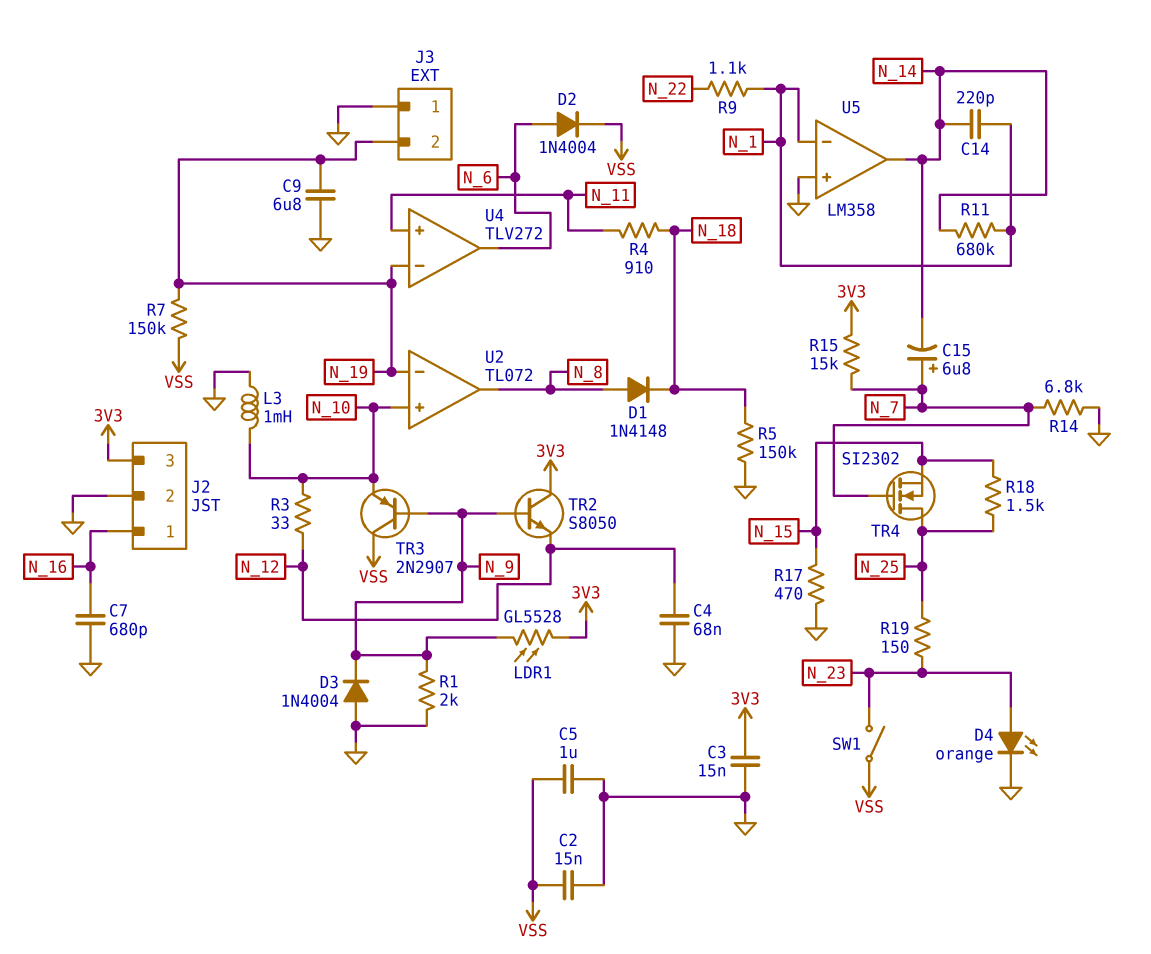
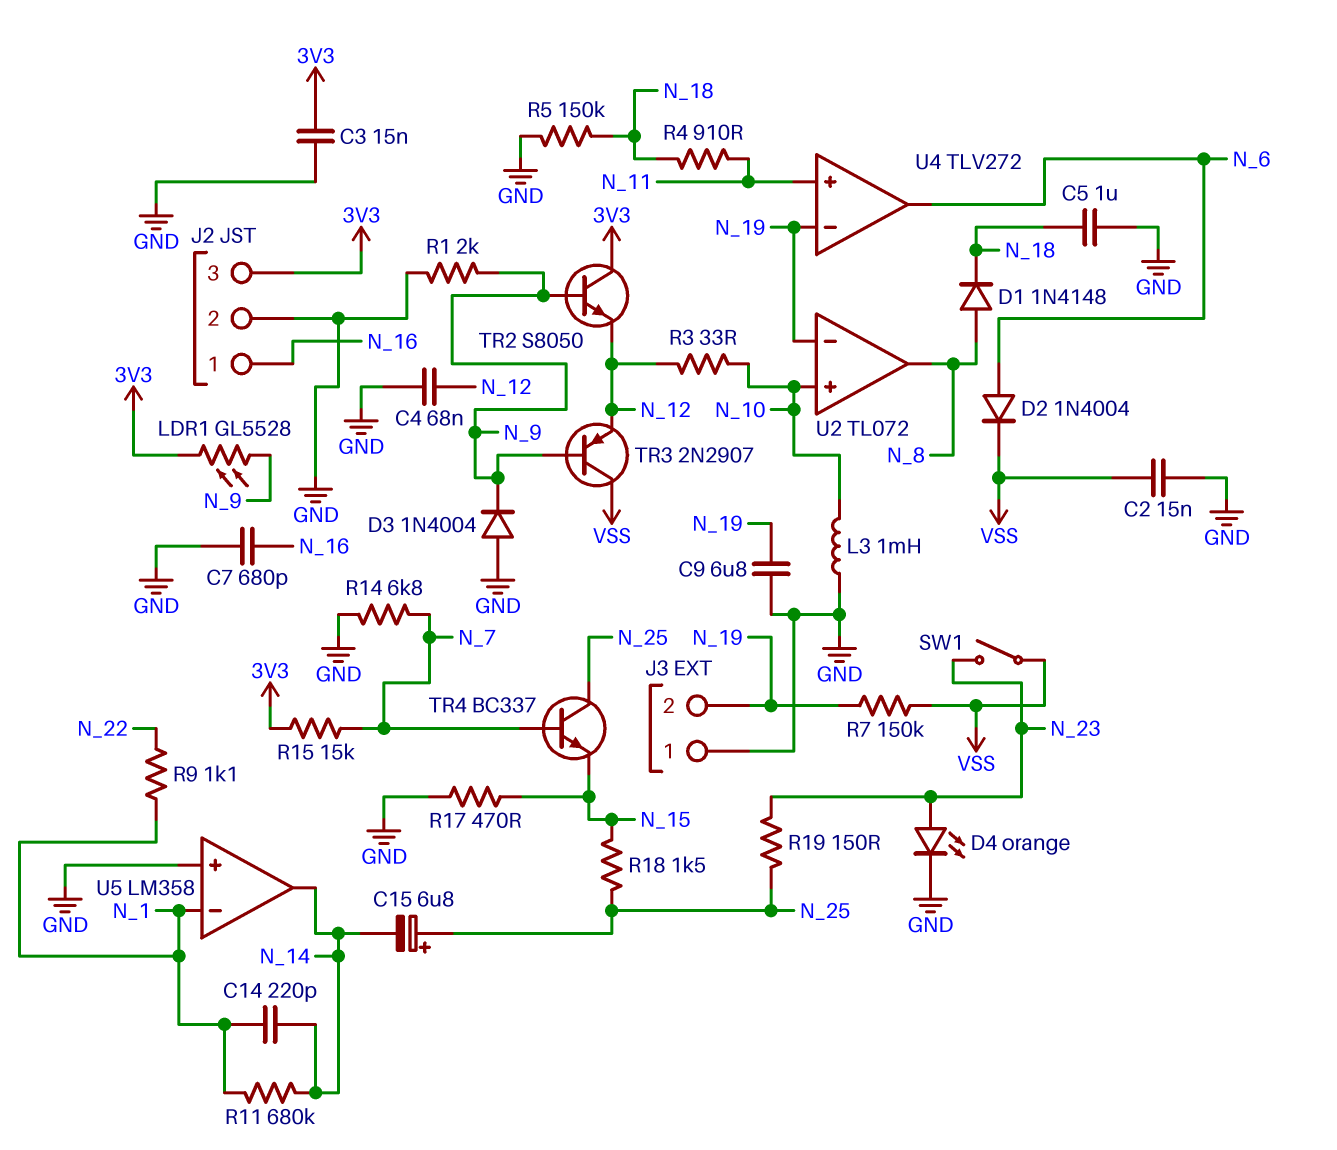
C5: 1uF (GND, VSS) -> 1uF (GND, N_18)
C15: 6.8uF (plus N_7, minus N_14) -> 6.8uF (plus N_25, minus N_14)
TR3: PNP 2N2907 (B N_9, C VSS, E N_10) -> PNP 2N2907 (B N_9, C VSS, E N_12)
TR4: NMOS SI2302 (G N_7, D N_25, S N_15) -> NPN BC337 (B N_7, C N_25, E N_15)

